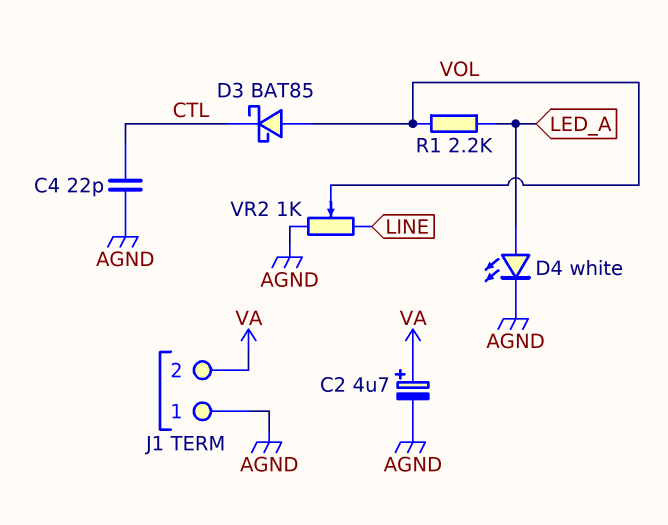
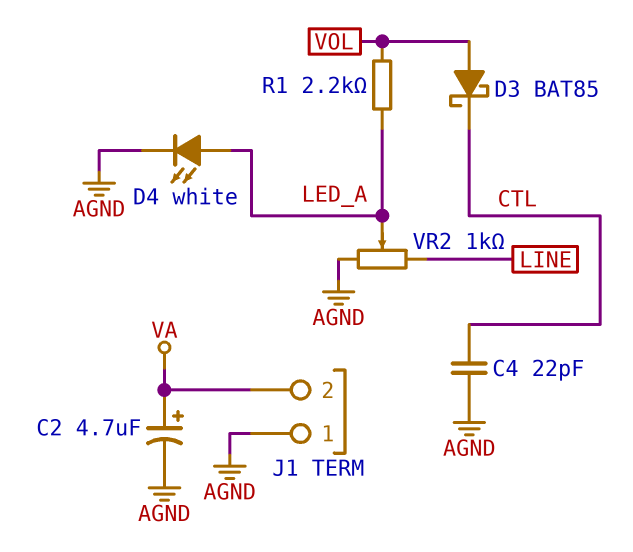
VR2: 1k (AGND, LINE, wiper VOL) -> 1k (AGND, LINE, wiper LED_A)

